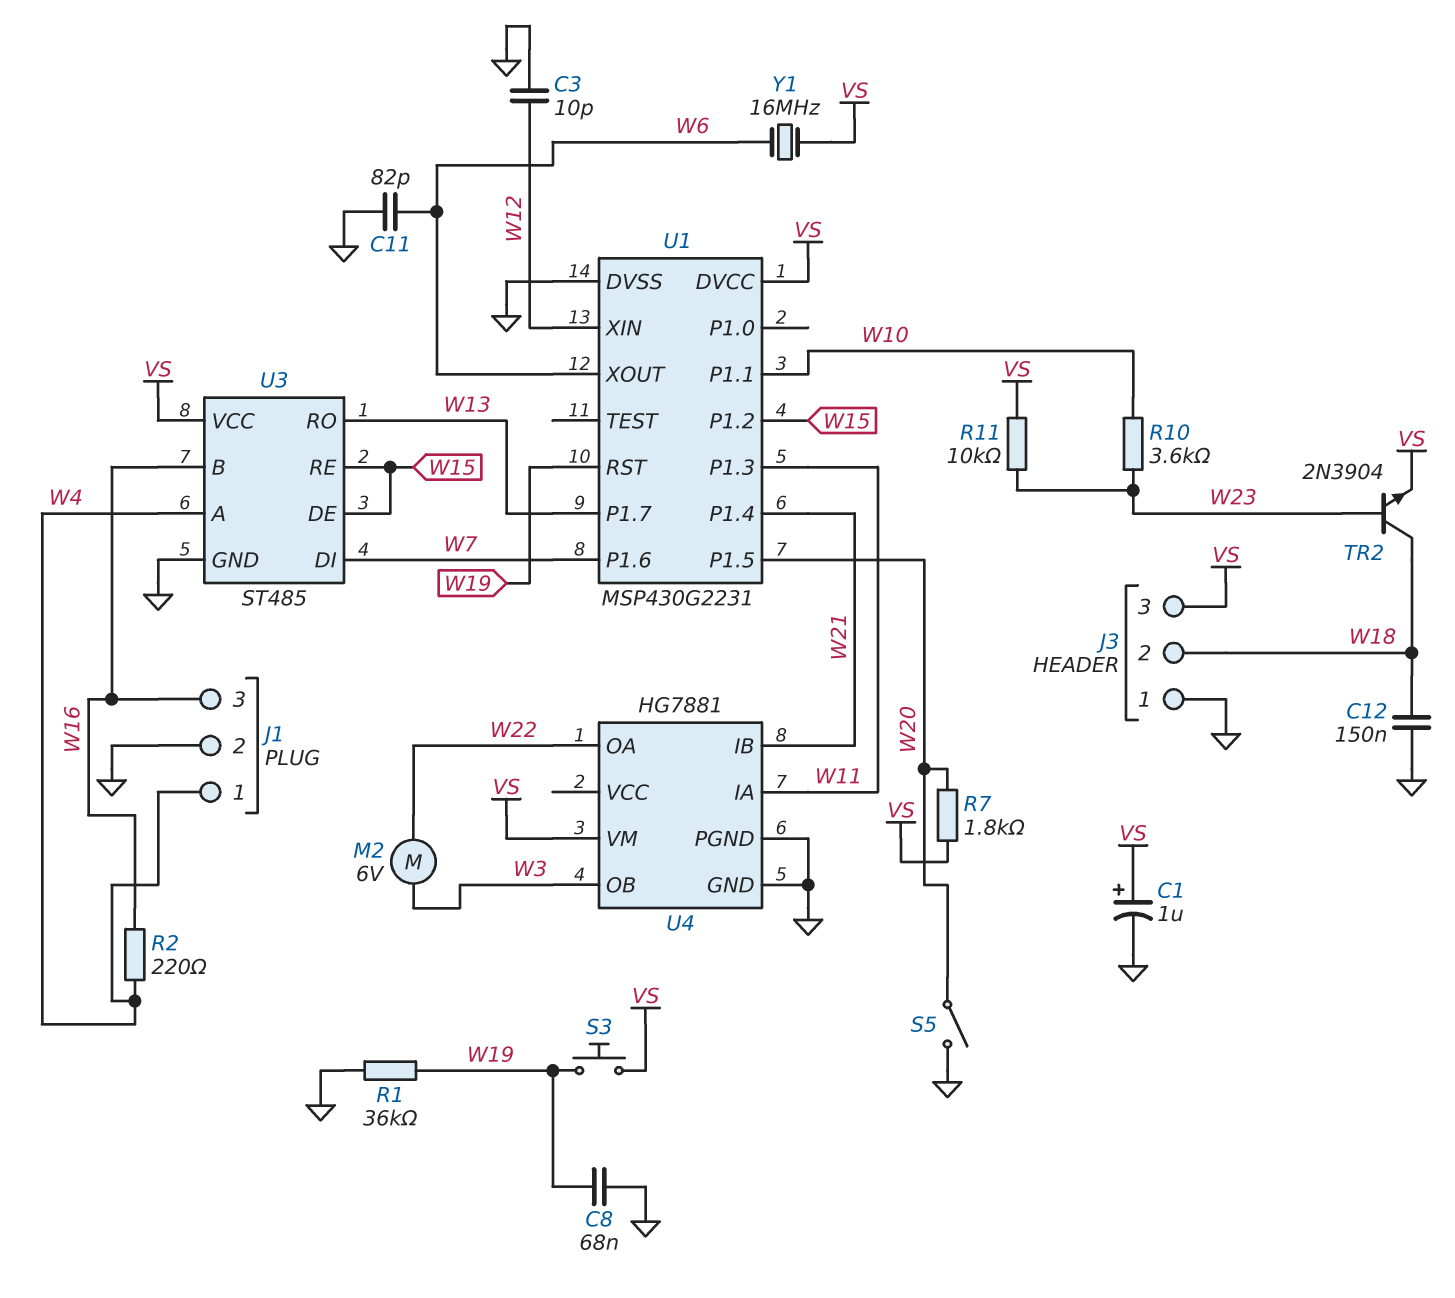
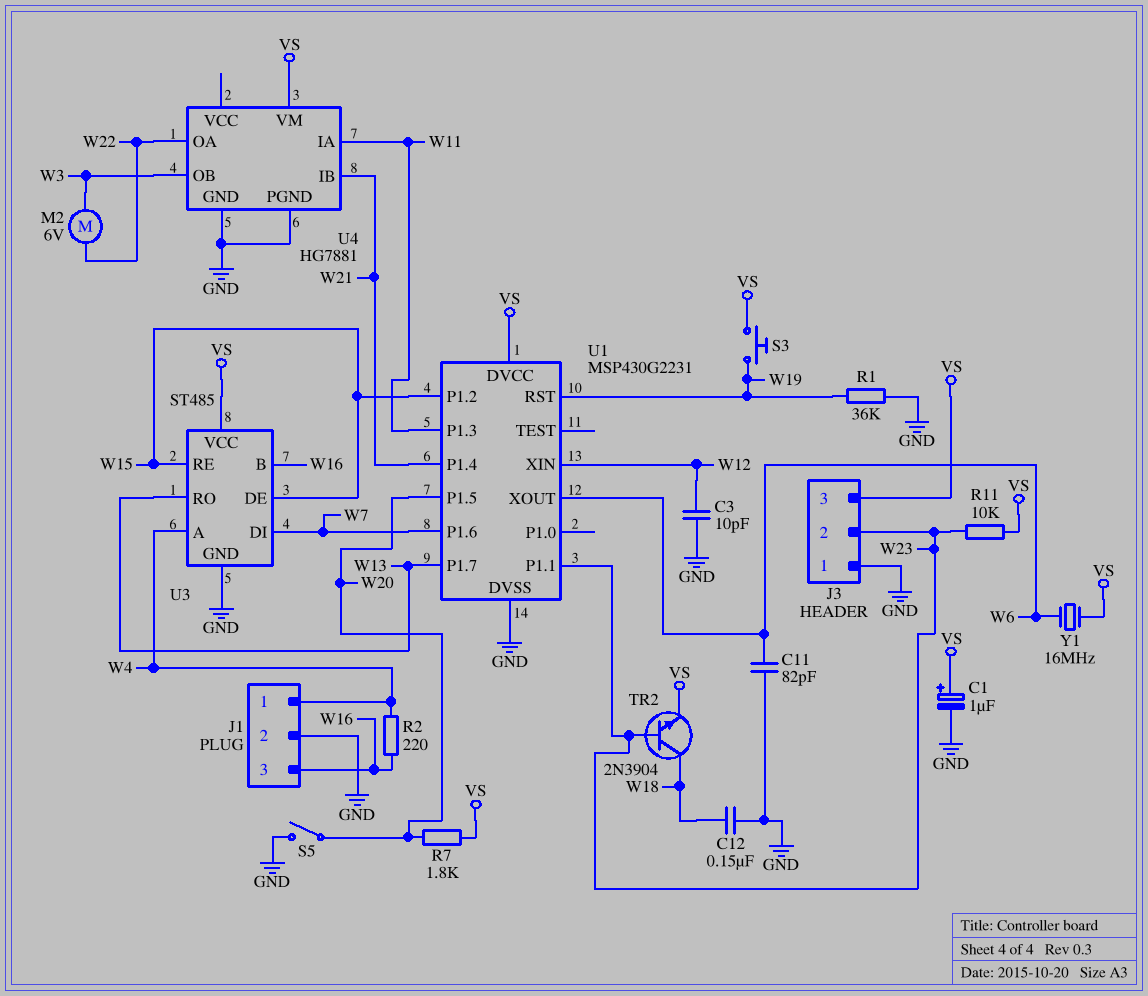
C8: 68nF (GND, W19) -> none
J3 pin 2: W18 -> W23
R10: 3.6k (W10, W23) -> none
U1 pin P1.1: W10 -> W23

